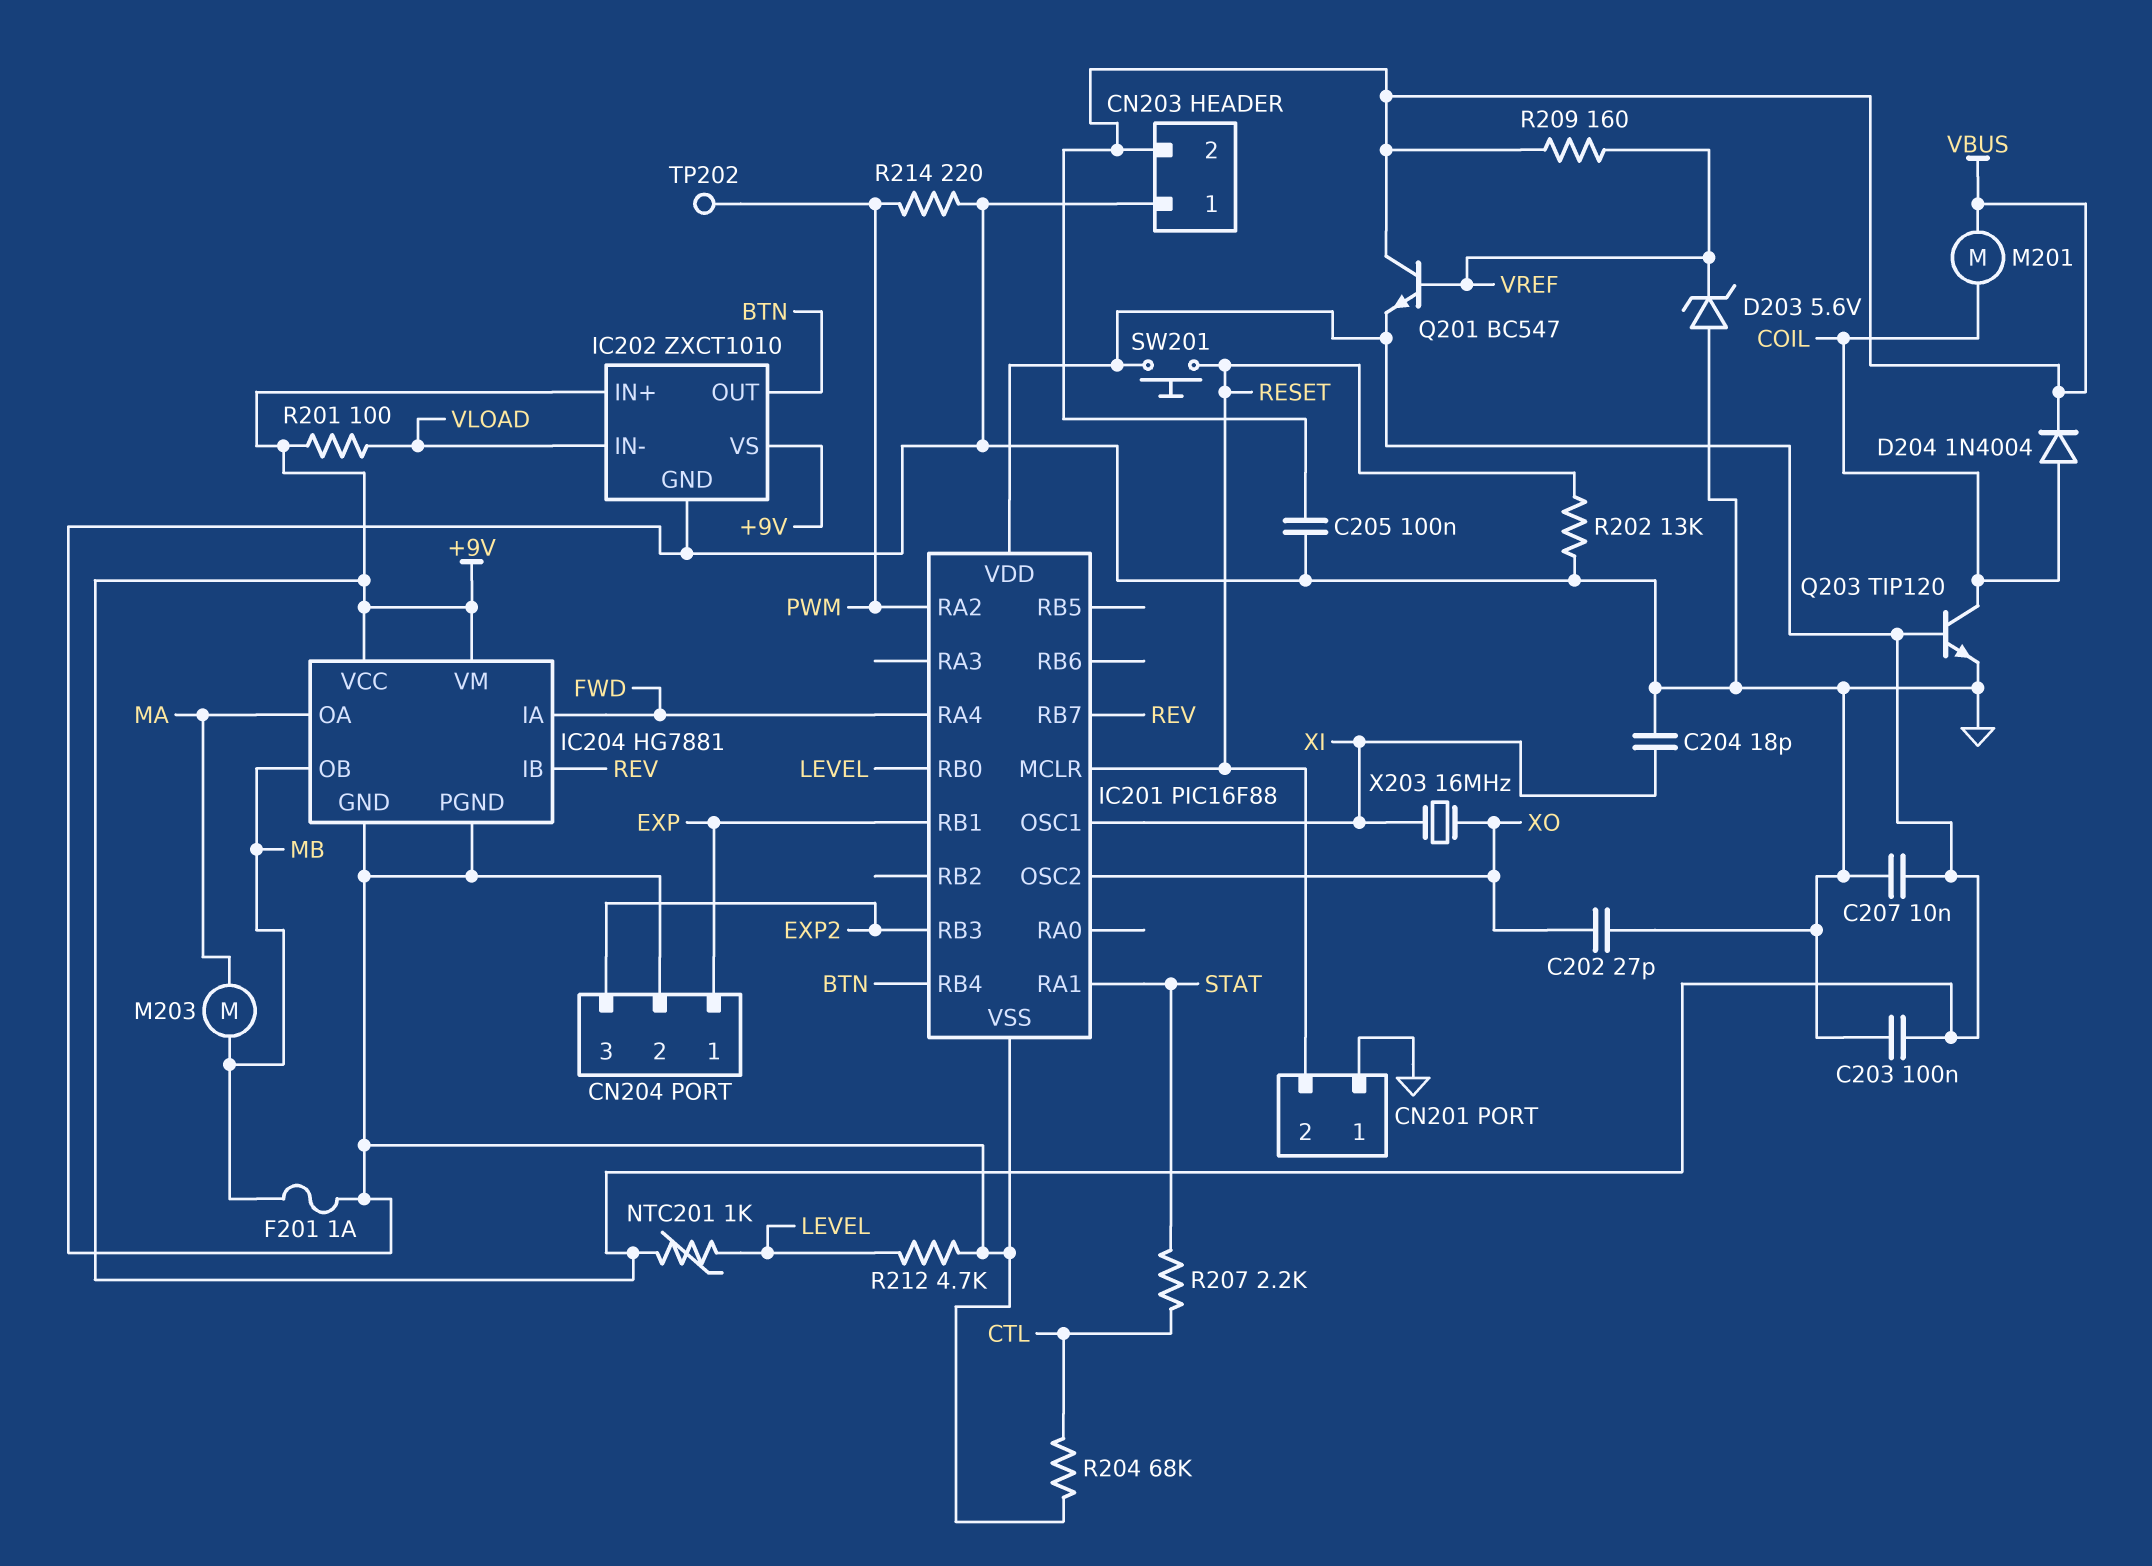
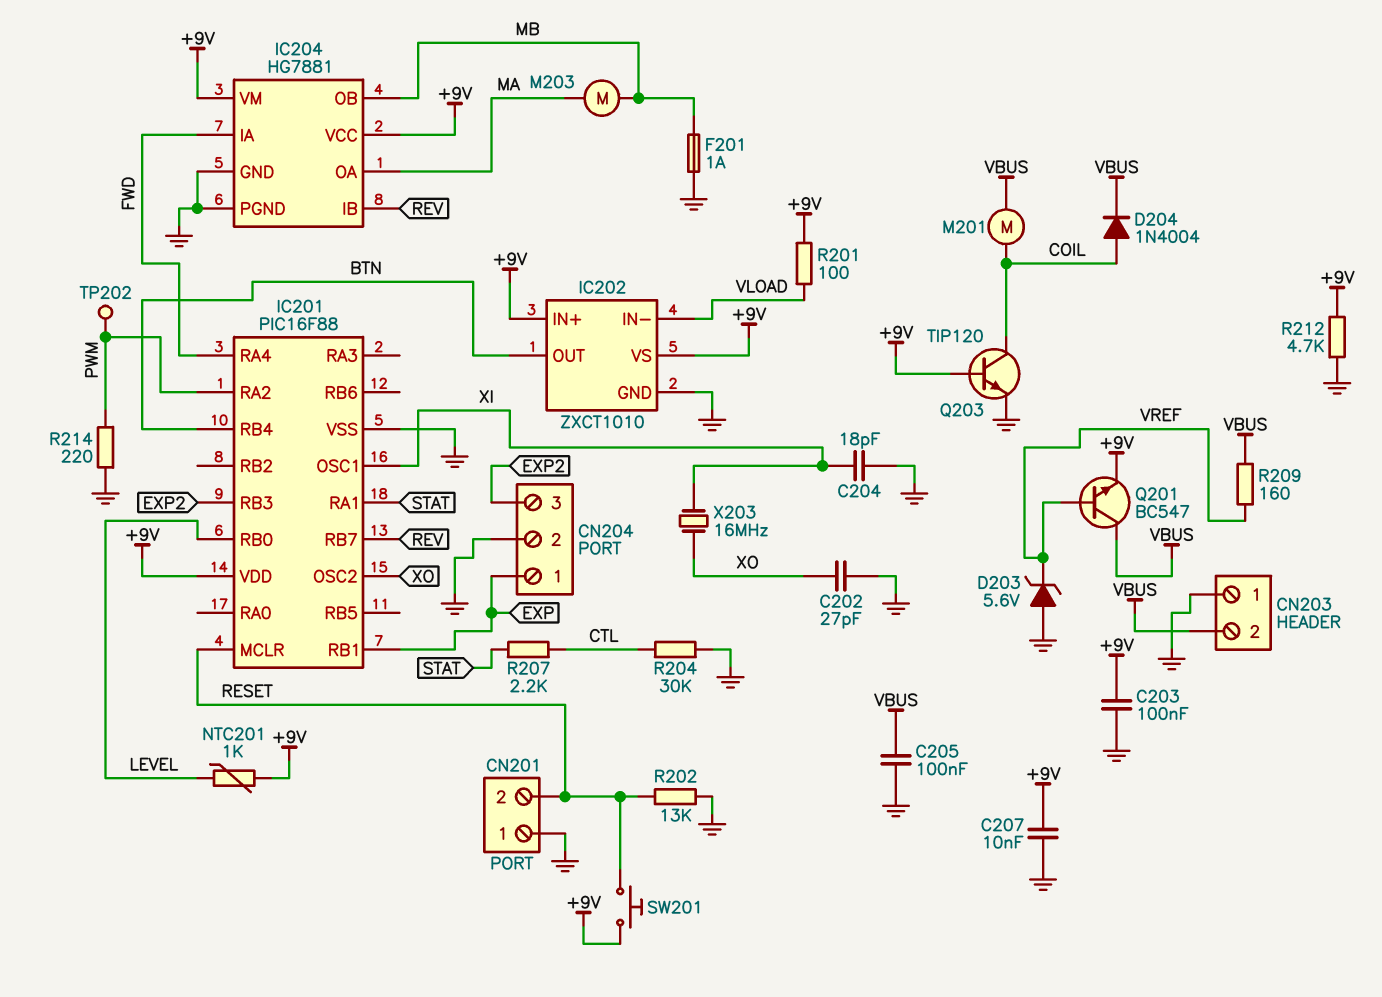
R204: 68k (CTL, GND) -> 30k (CTL, GND)
R212: 4.7k (GND, LEVEL) -> 4.7k (+9V, GND)

